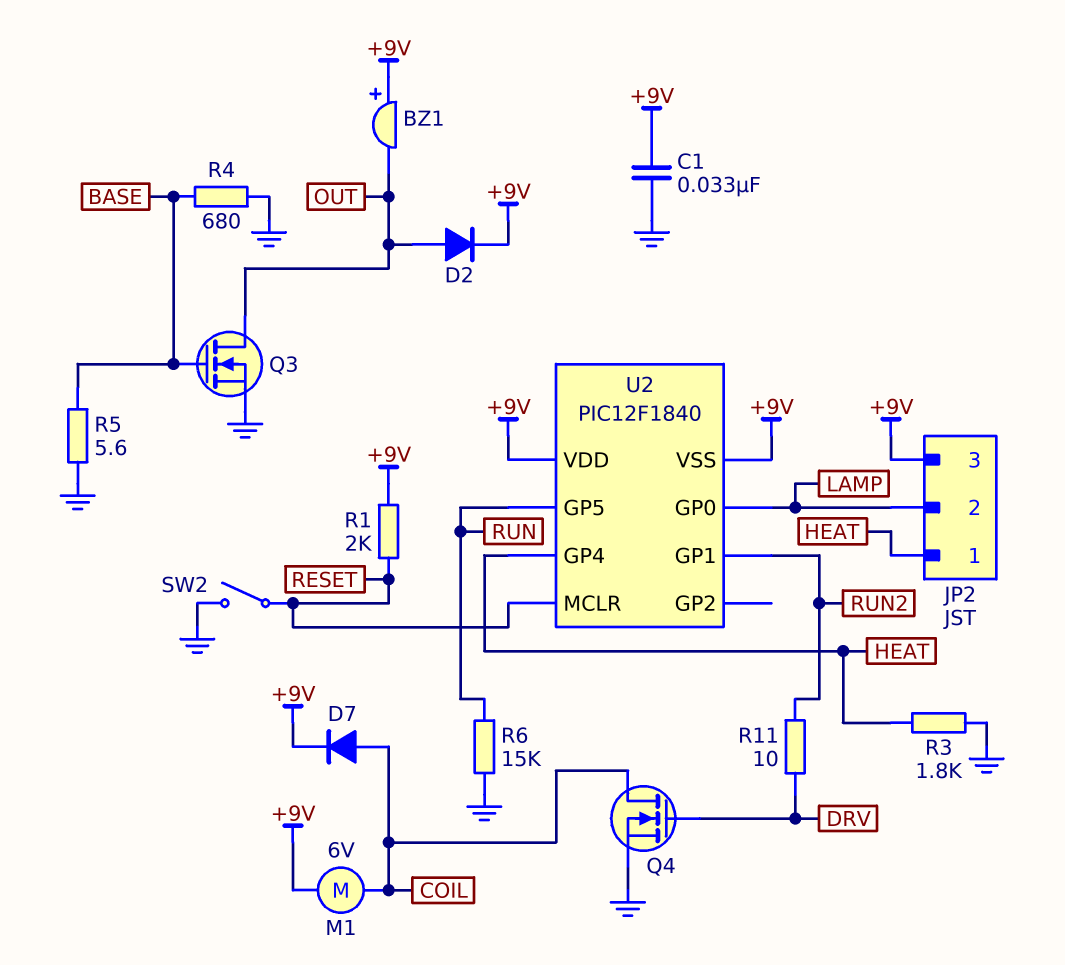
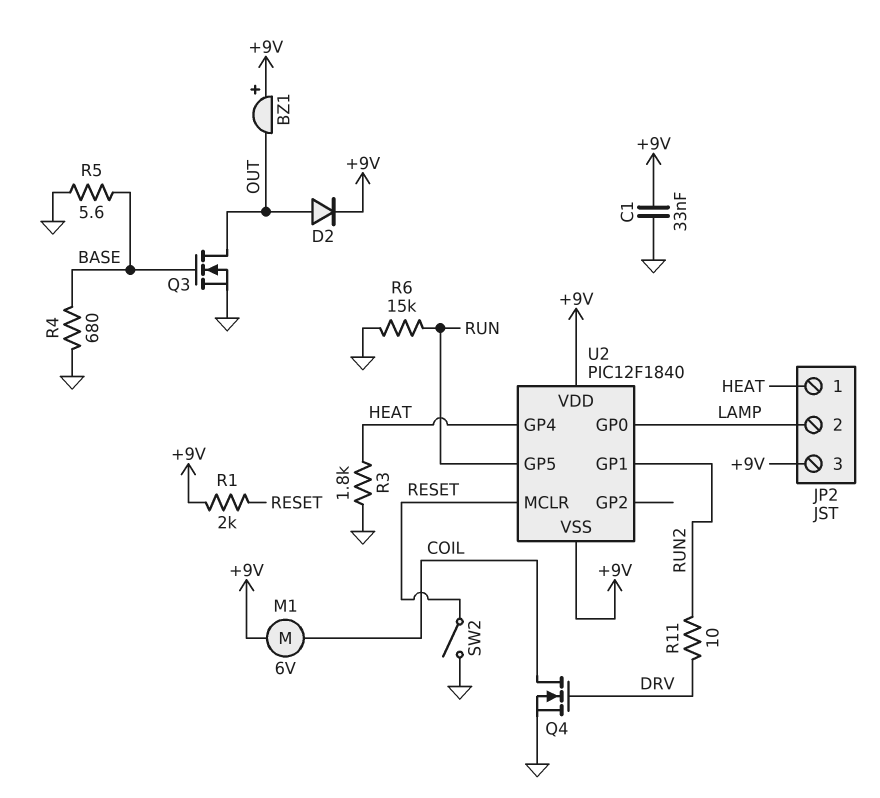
D7: diode (A COIL, K +9V) -> none

